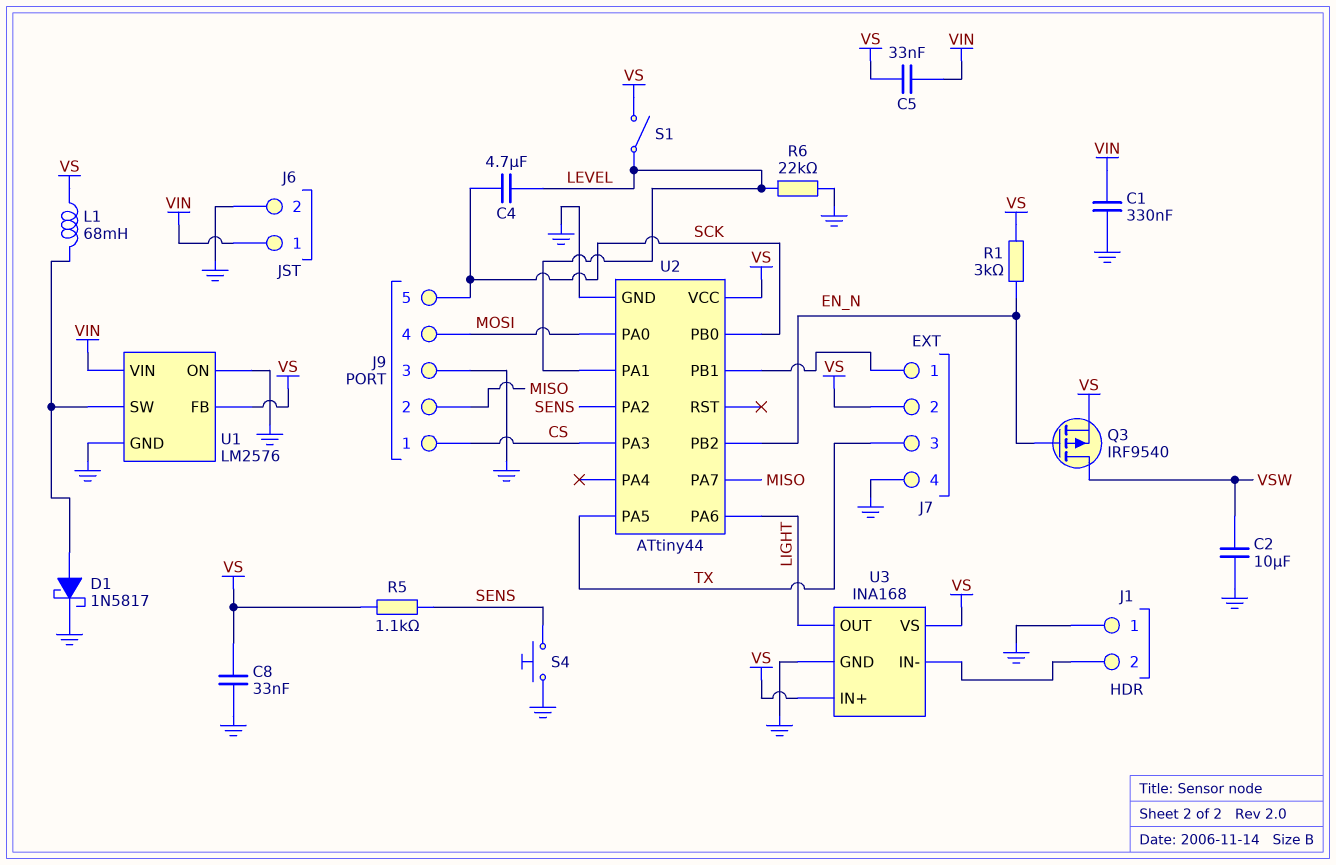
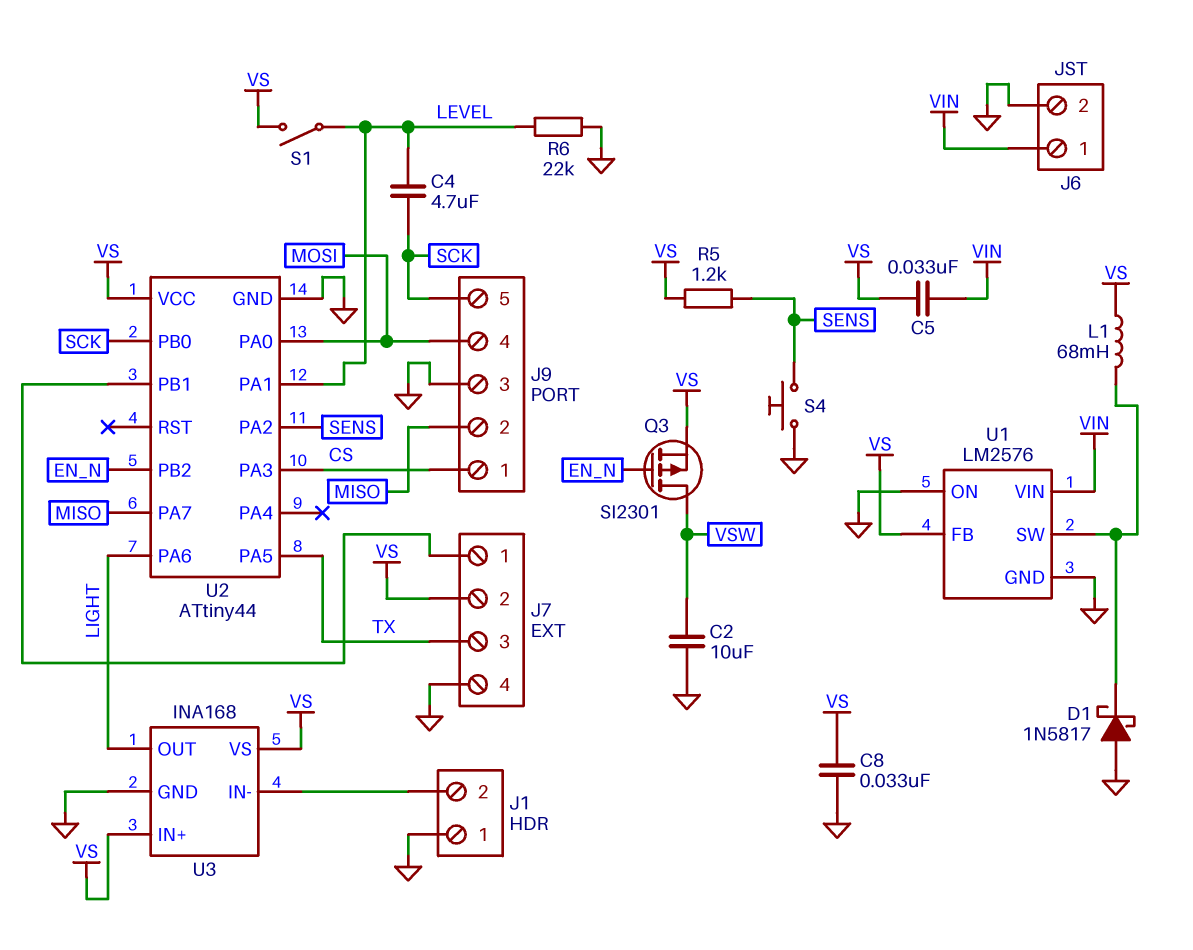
C1: 330nF (GND, VIN) -> none
D1: schottky 1N5817 (A U1/SW, K GND) -> schottky 1N5817 (A GND, K U1/SW)
Q3: PMOS IRF9540 (G EN_N, D VSW, S VS) -> PMOS SI2301 (G EN_N, D VSW, S VS)
R1: 3k (EN_N, VS) -> none
R5: 1.1k (SENS, VS) -> 1.2k (SENS, VS)

